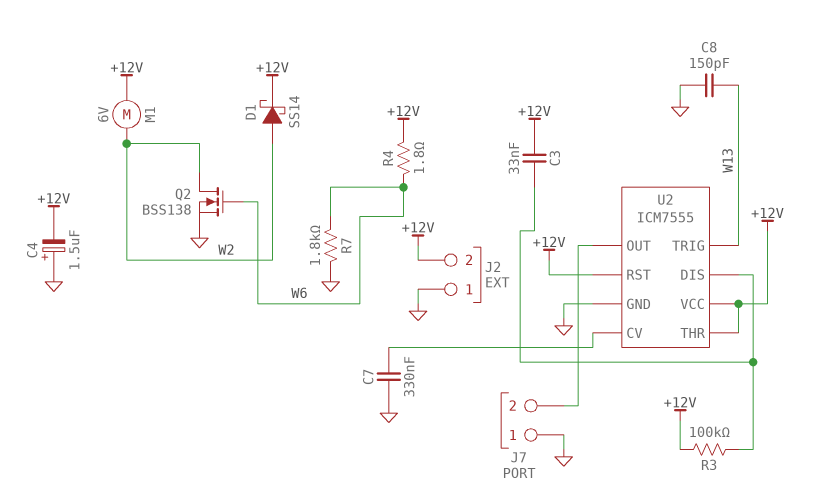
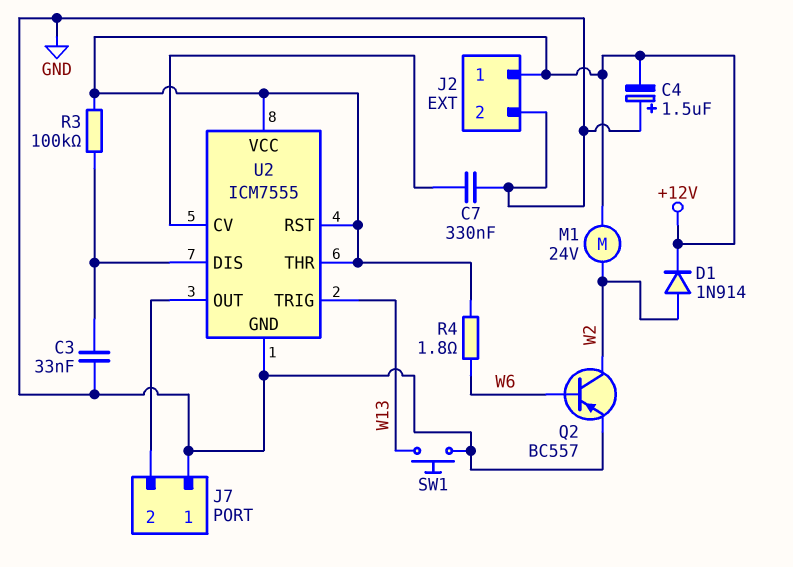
C3: 33nF (+12V, U2/DIS) -> 33nF (GND, U2/DIS)
C8: 150pF (GND, W13) -> none
D1: schottky SS14 (A W2, K +12V) -> diode 1N914 (A W2, K +12V)
J2 pin 1: GND -> +12V
J2 pin 2: +12V -> GND
M1: motor 6V (+12V, W2) -> motor 24V (+12V, W2)
Q2: NMOS BSS138 (G W6, D W2, S GND) -> PNP BC557 (B W6, C W2, E GND)
R7: 1.8k (GND, W6) -> none
SW1: none -> button (GND, W13)

